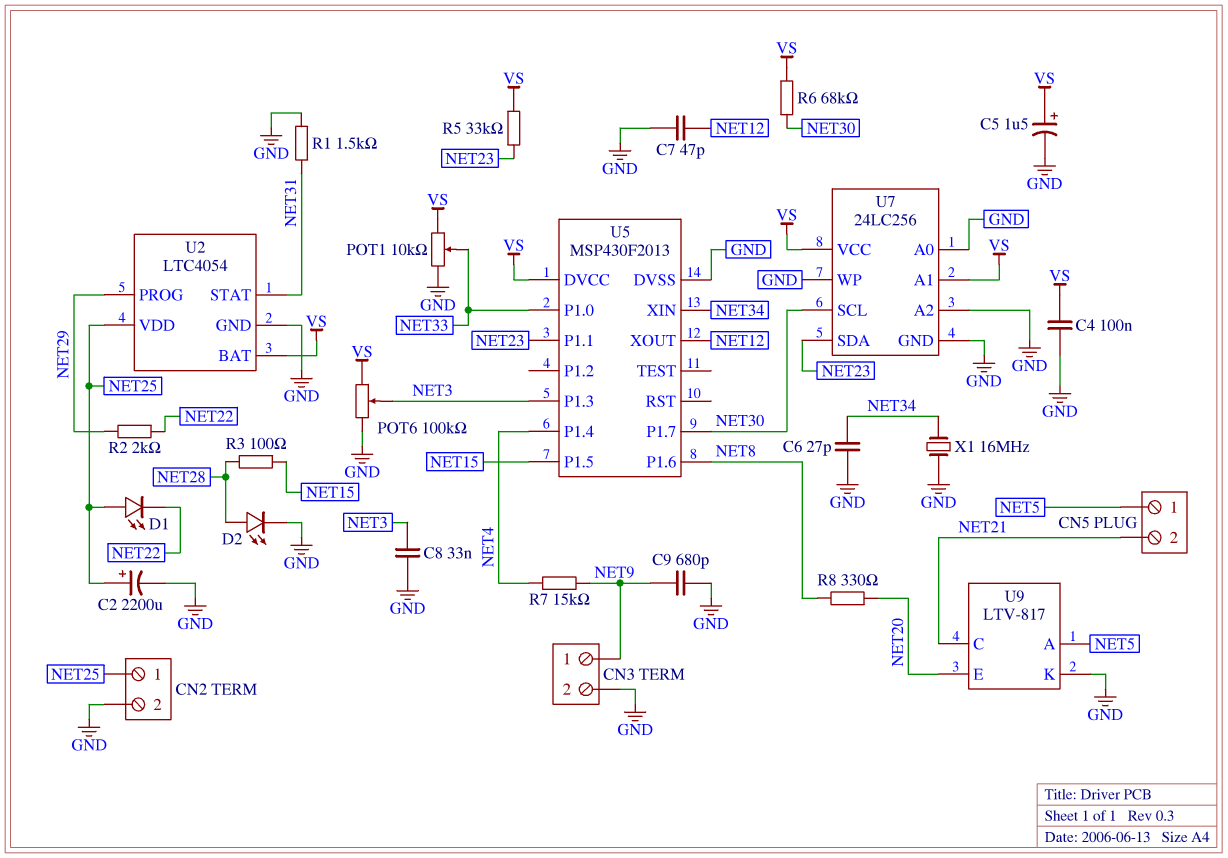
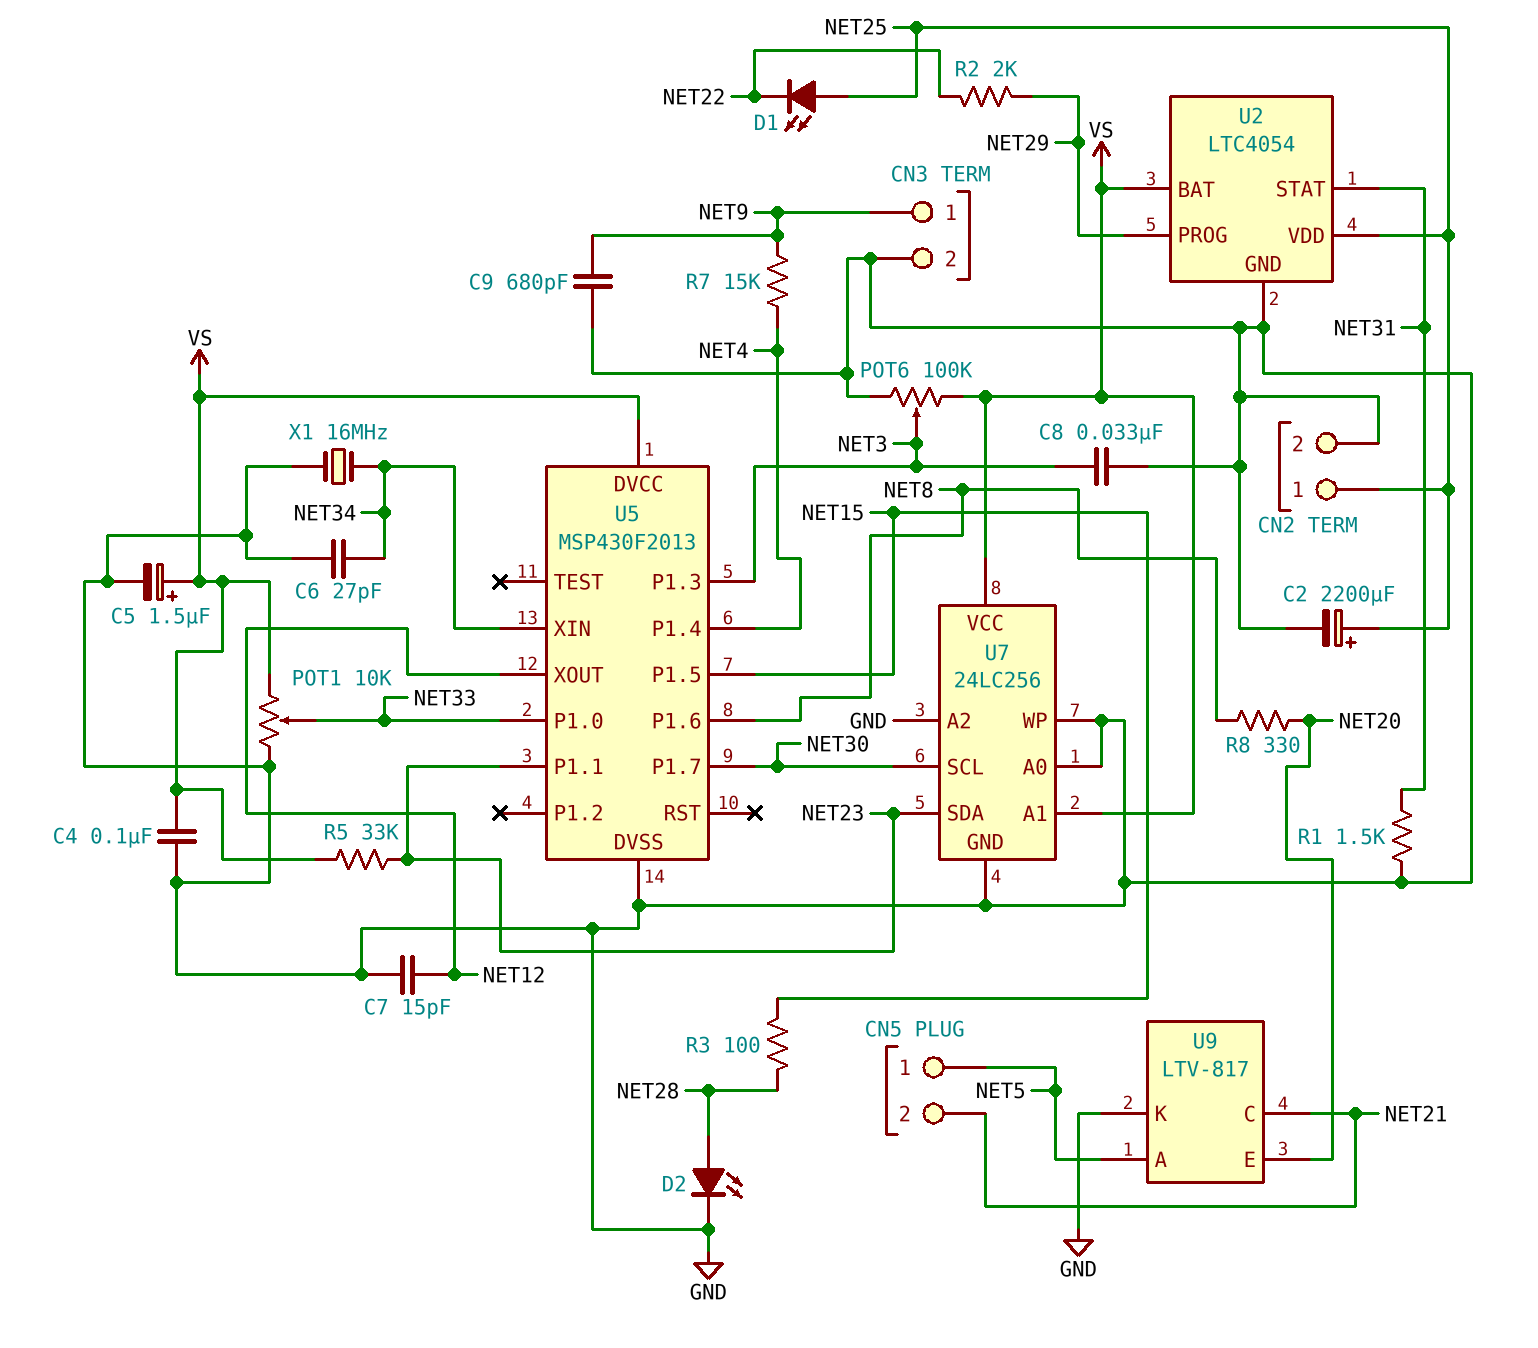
C7: 47pF (GND, NET12) -> 15pF (GND, NET12)
R6: 68k (NET30, VS) -> none

